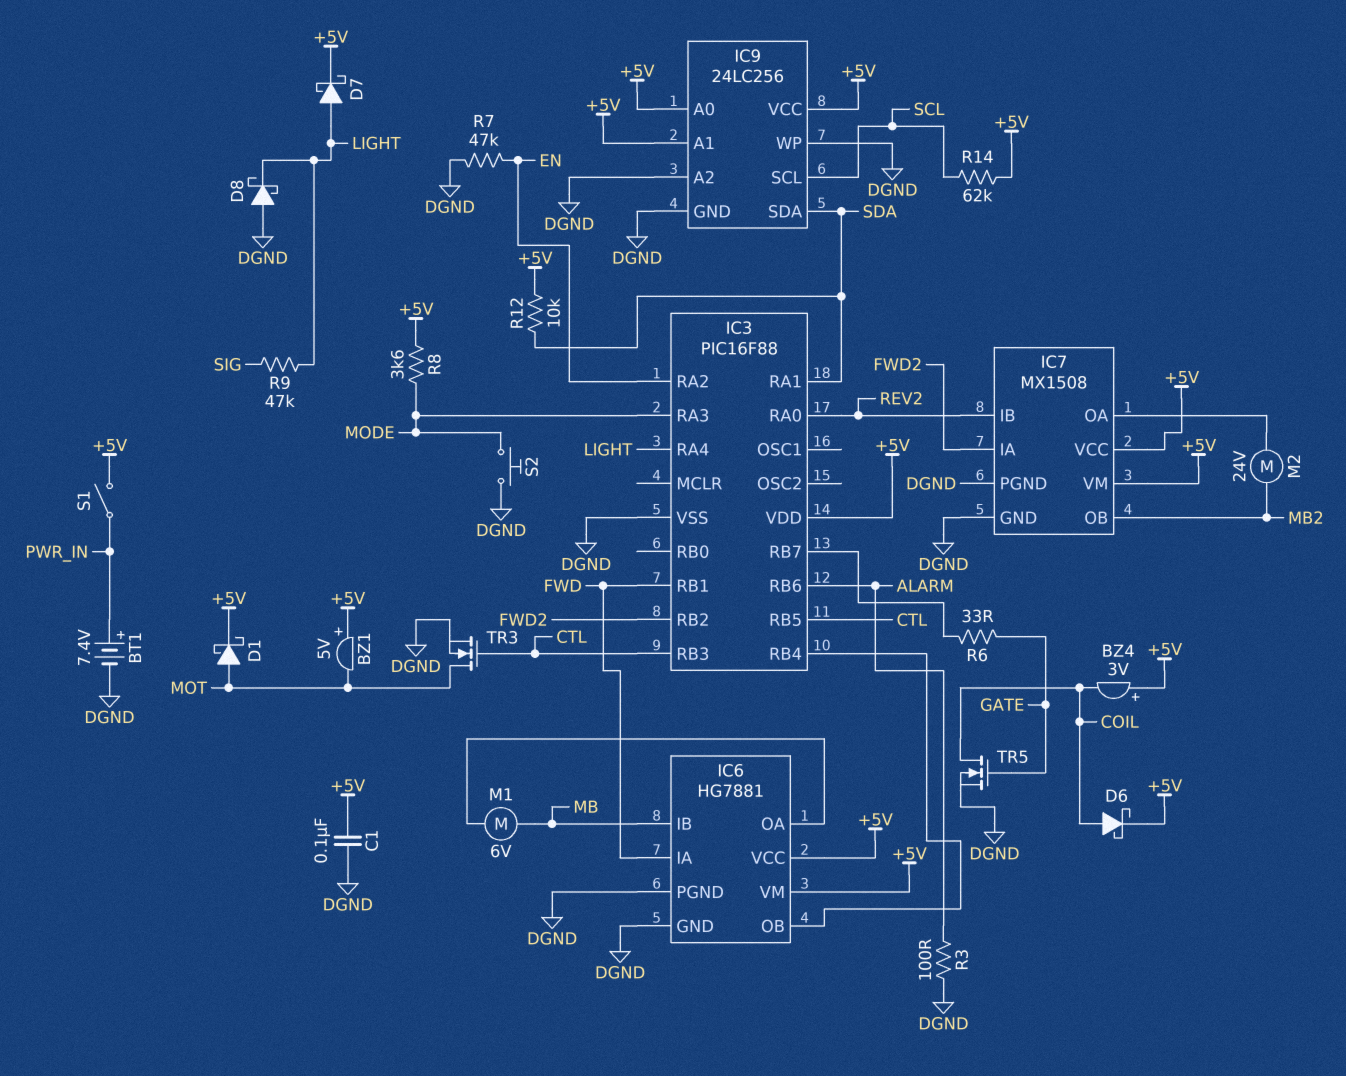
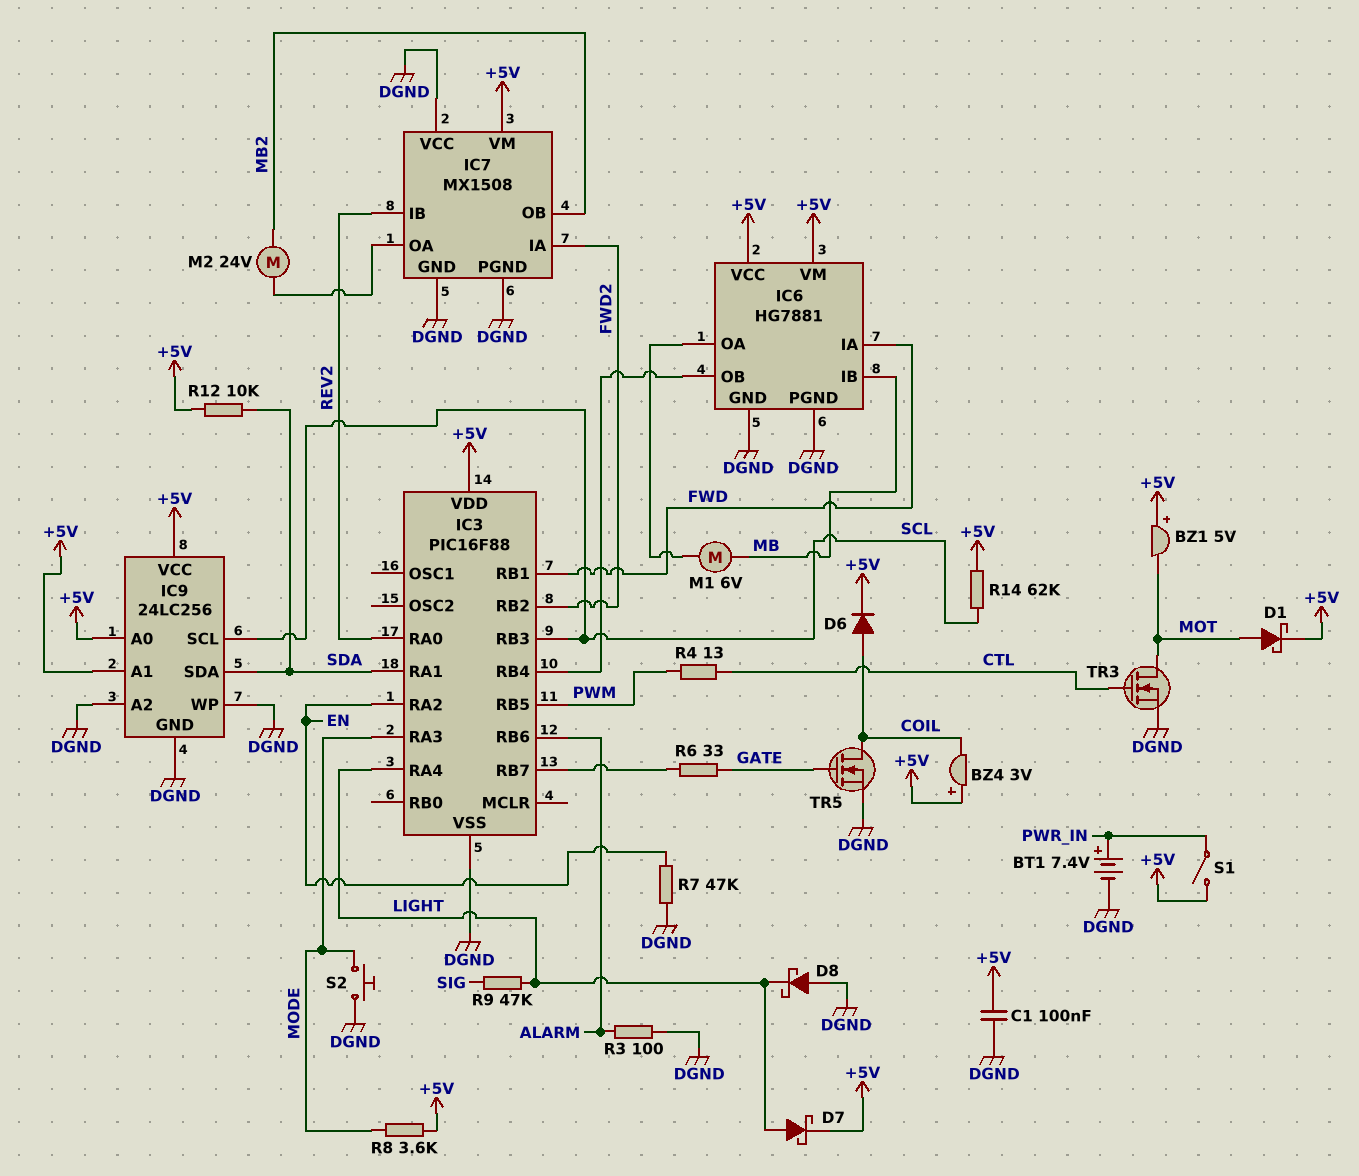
D6: schottky (A COIL, K +5V) -> diode (A COIL, K +5V)
IC3 pin RB3: CTL -> SCL
IC3 pin RB5: CTL -> PWM
IC7 pin VCC: +5V -> DGND
R4: none -> 13 (CTL, PWM)

